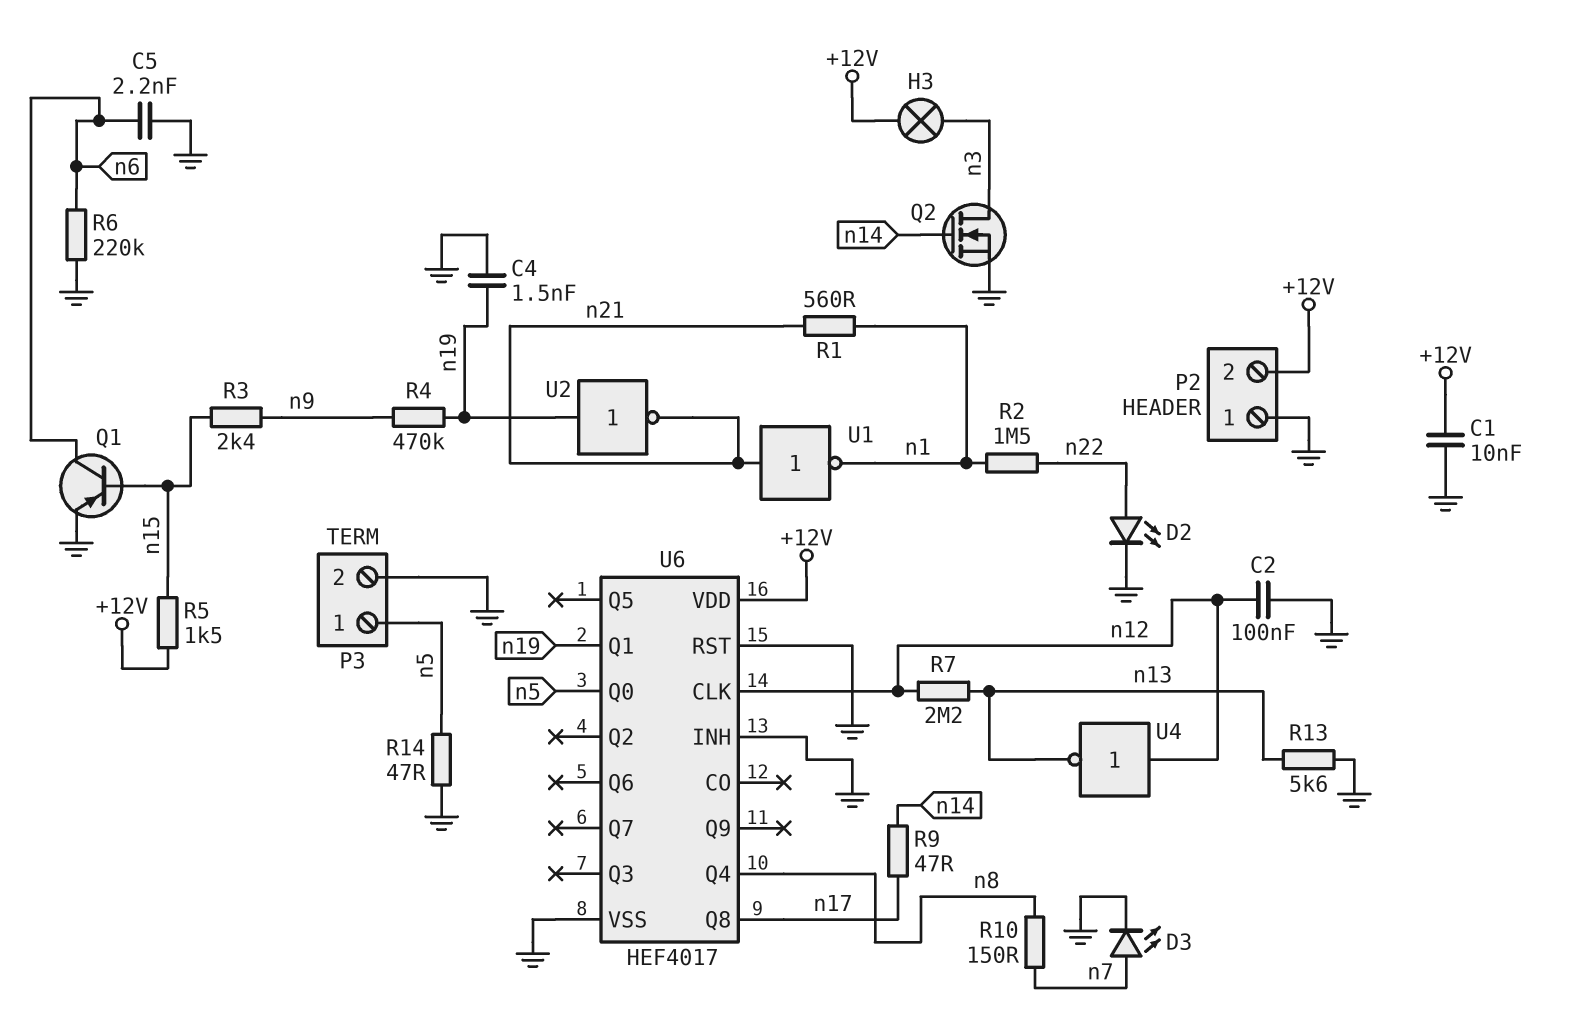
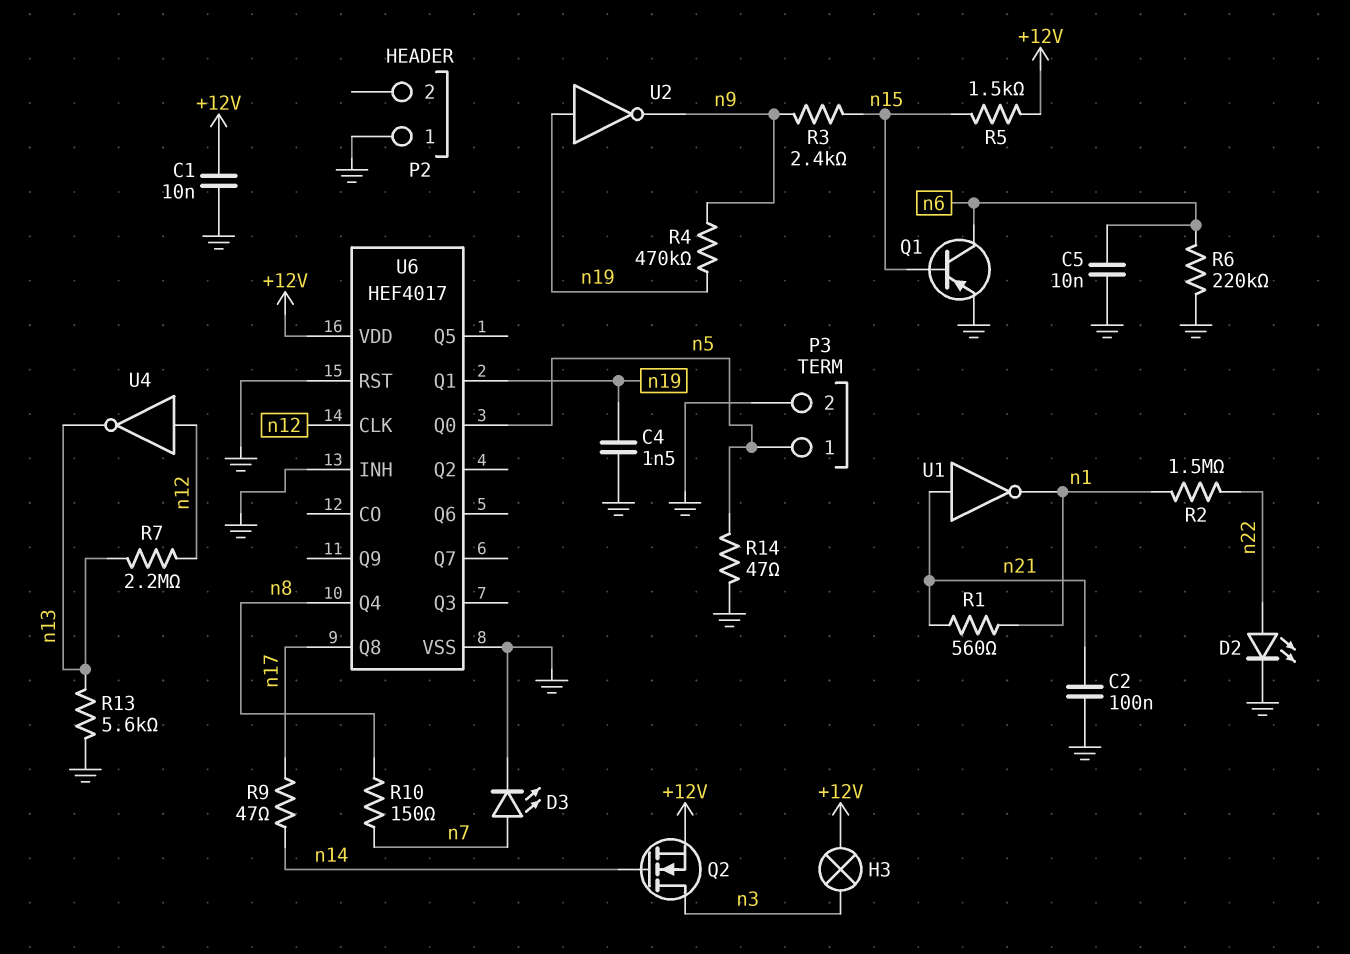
C2: 100nF (GND, n12) -> 100nF (GND, n21)
C5: 2.2nF (GND, n6) -> 10nF (GND, n6)
P2 pin 2: +12V -> none
Q2: NMOS (G n14, D n3, S GND) -> NMOS (G n14, D n3, S +12V)
U2: NOT (in n19, out n21) -> NOT (in n19, out n9)

